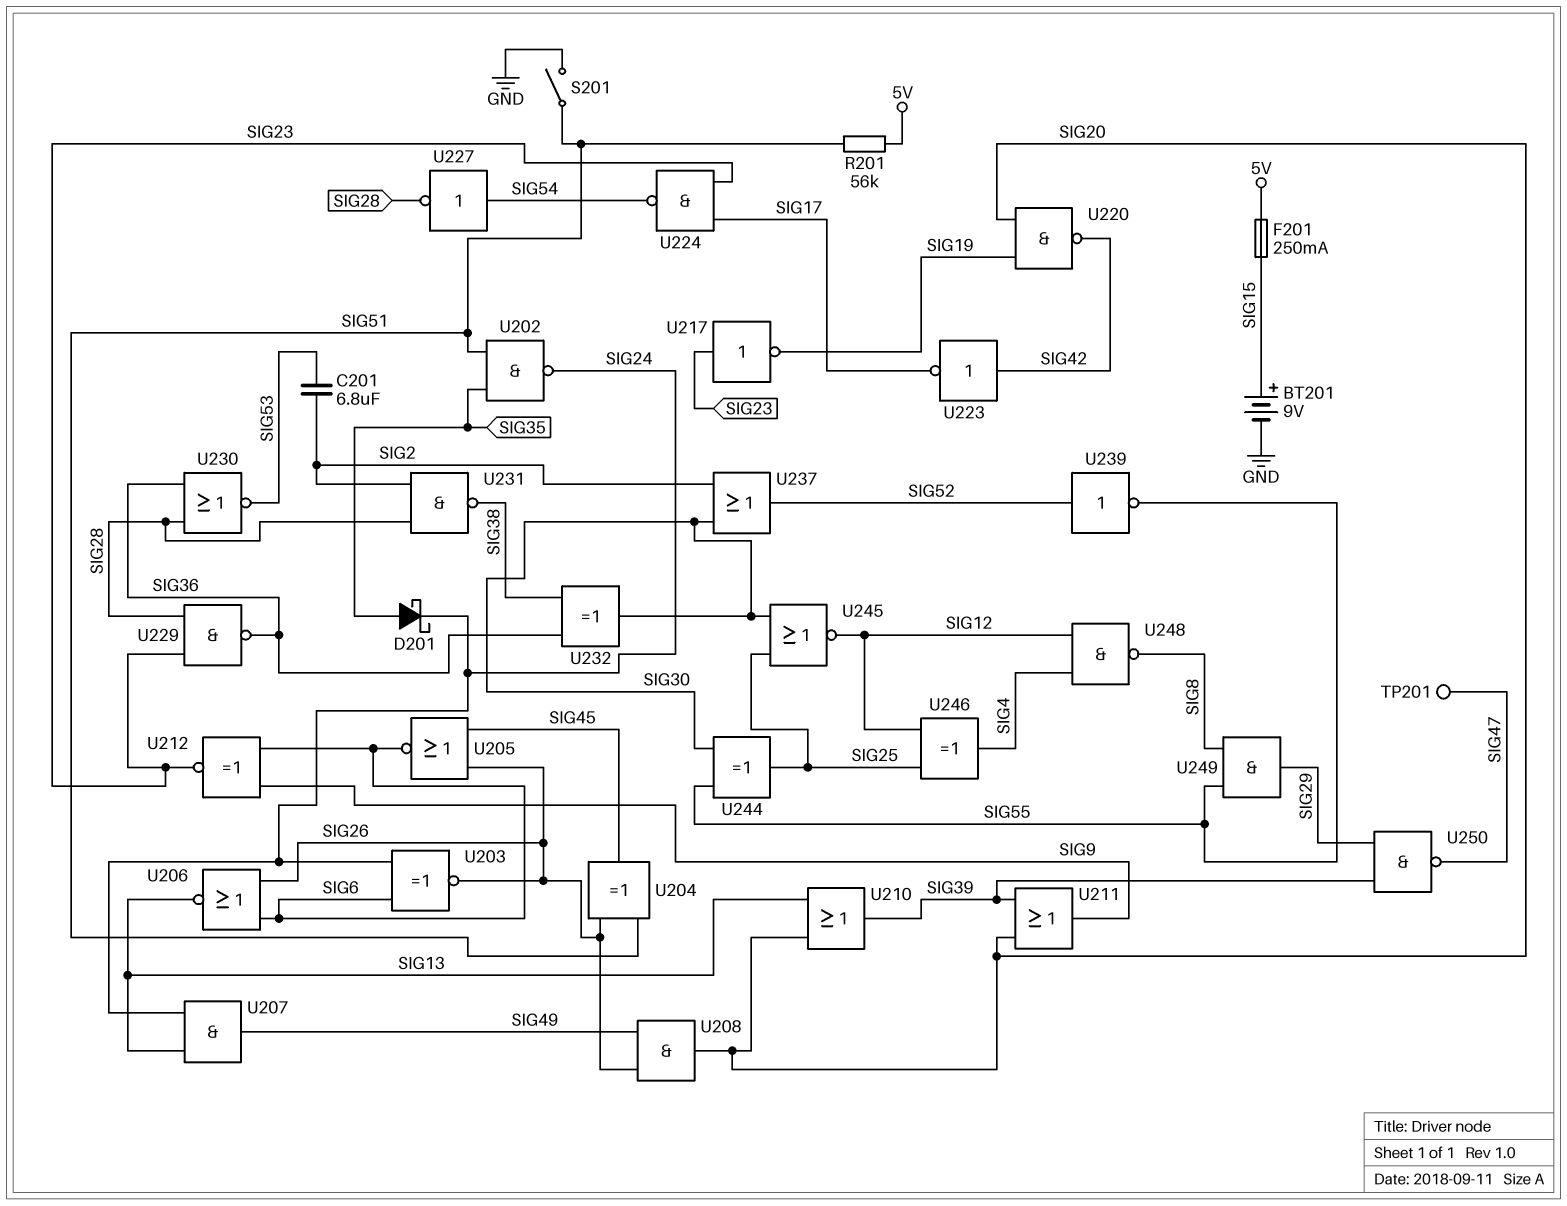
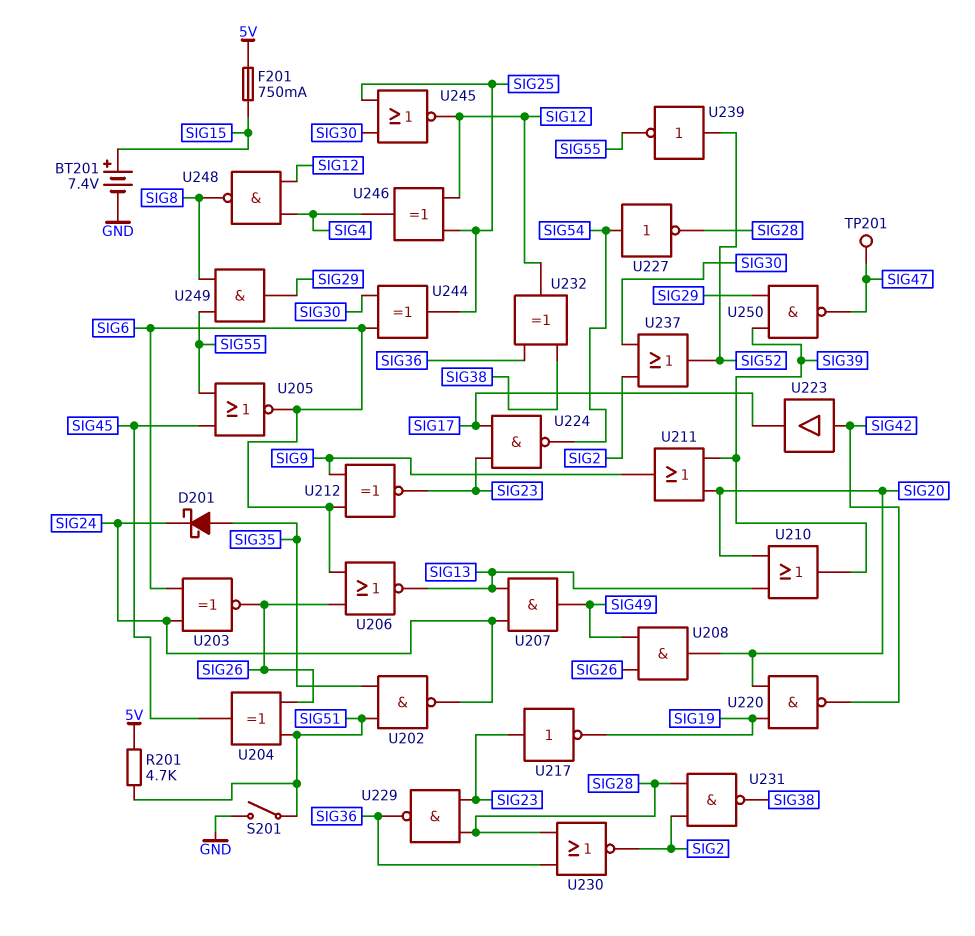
BT201: 9V (plus SIG15, minus GND) -> 7.4V (plus SIG15, minus GND)
C201: 6.8uF (SIG2, SIG53) -> none
F201: 250mA (5V, SIG15) -> 750mA (5V, SIG15)
R201: 56k (5V, SIG51) -> 4.7k (5V, SIG51)
U205: NOR (in SIG26, in SIG45, out SIG6) -> NOR (in SIG45, in SIG55, out SIG6)
U223: NOT (in SIG42, out SIG17) -> buffer (in SIG42, out SIG17)
U230: NOR (in SIG28, in SIG36, out SIG53) -> NOR (in SIG28, in SIG36, out SIG2)
U232: XOR (in SIG36, in SIG38, out SIG30) -> XOR (in SIG36, in SIG38, out SIG12)
U244: XOR (in SIG30, in SIG55, out SIG25) -> XOR (in SIG6, in SIG30, out SIG25)

